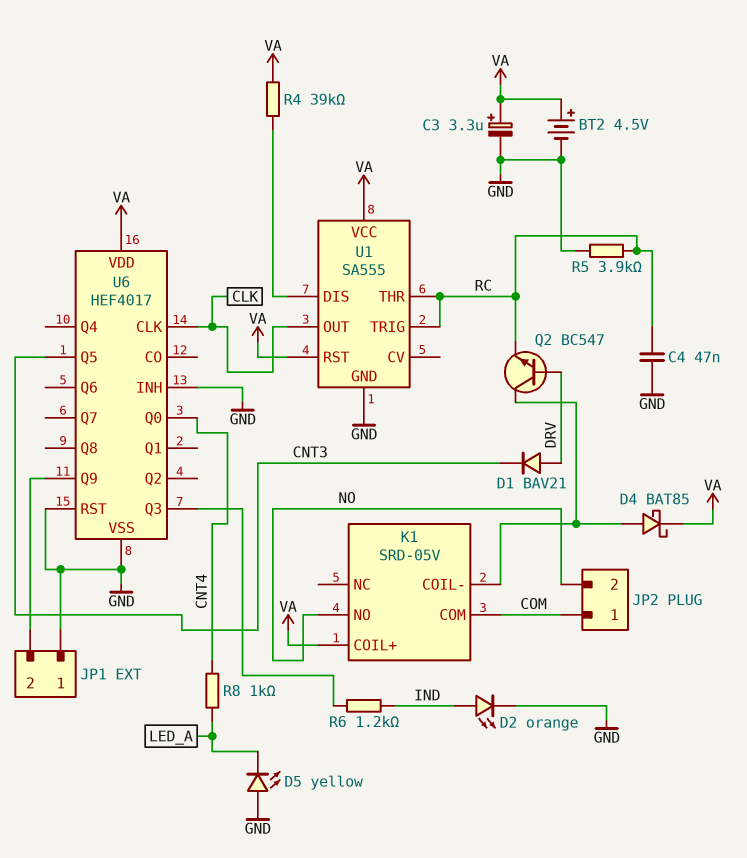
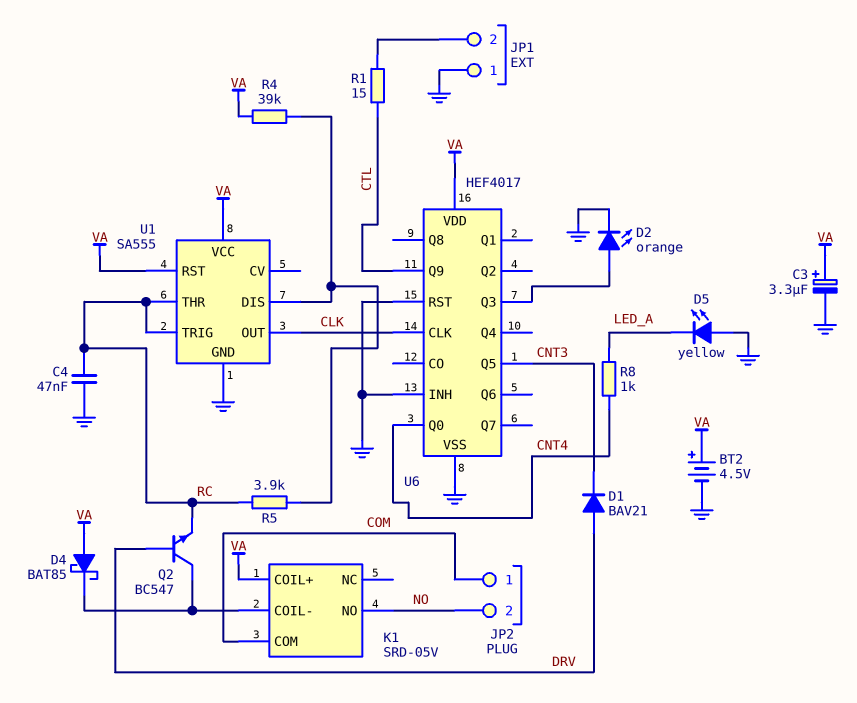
D2: LED orange (A IND, K GND) -> LED orange (A U6/Q3, K GND)
D4: schottky BAT85 (A K1/COIL-, K VA) -> schottky BAT85 (A VA, K K1/COIL-)
R1: none -> 15 (CTL, JP1/2)
R5: 3.9k (GND, RC) -> 3.9k (RC, U1/DIS)
R6: 1.2k (IND, U6/Q3) -> none
U6 pin Q9: JP1/2 -> CTL

